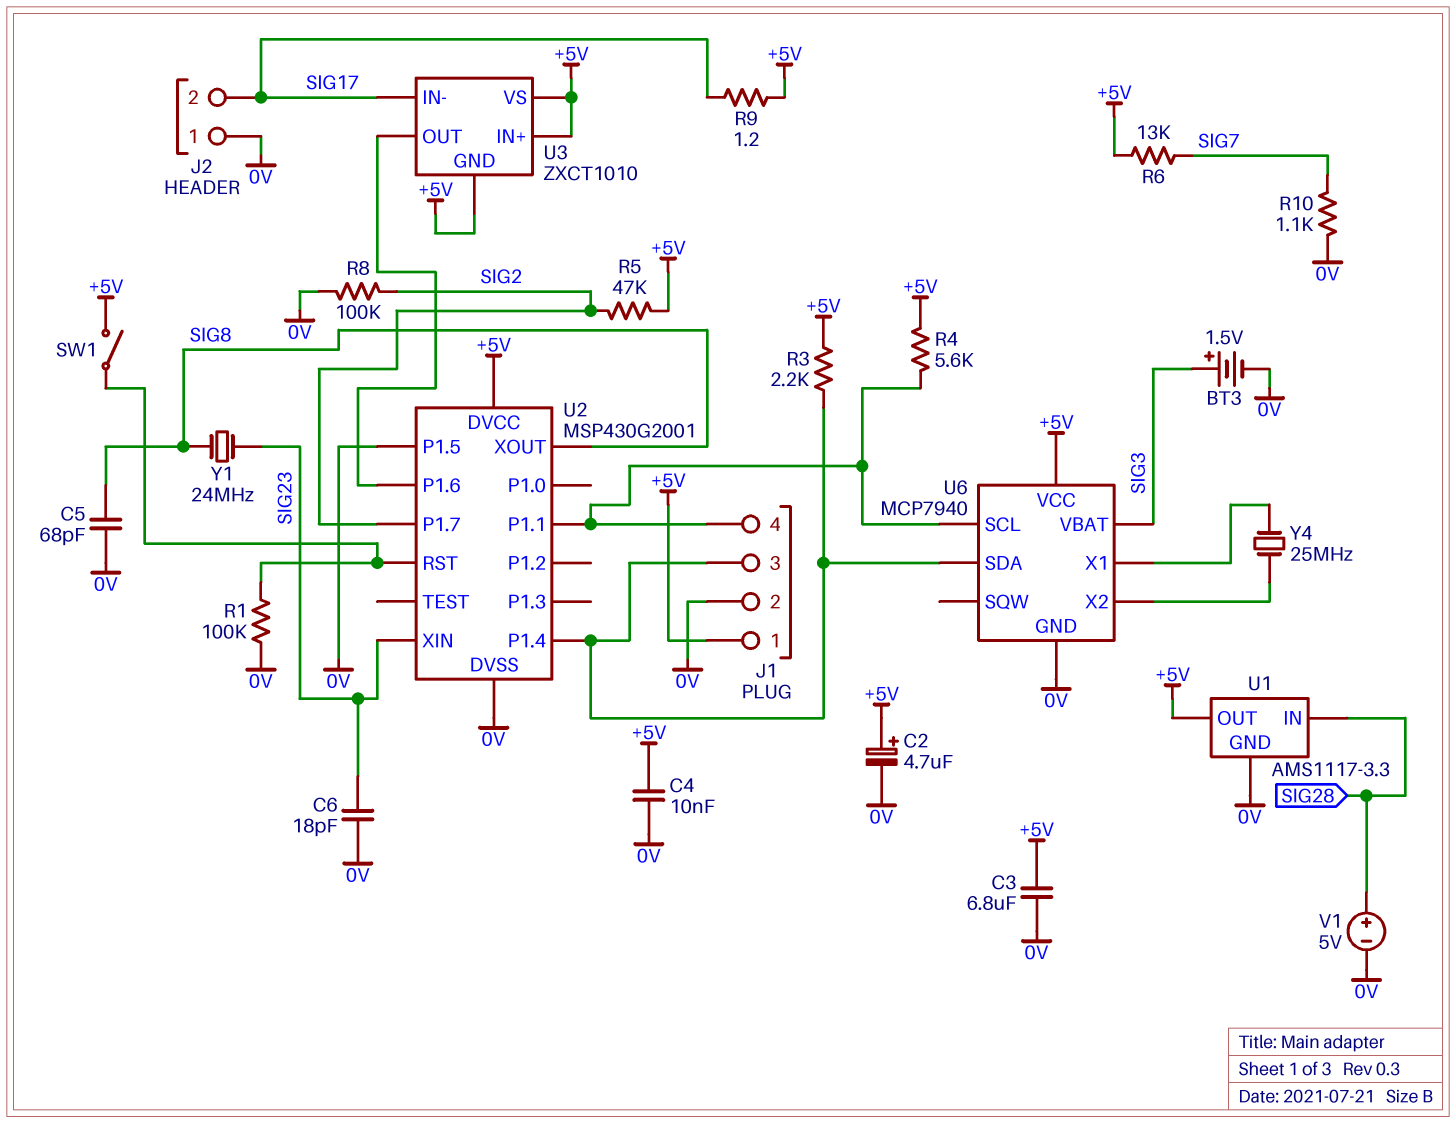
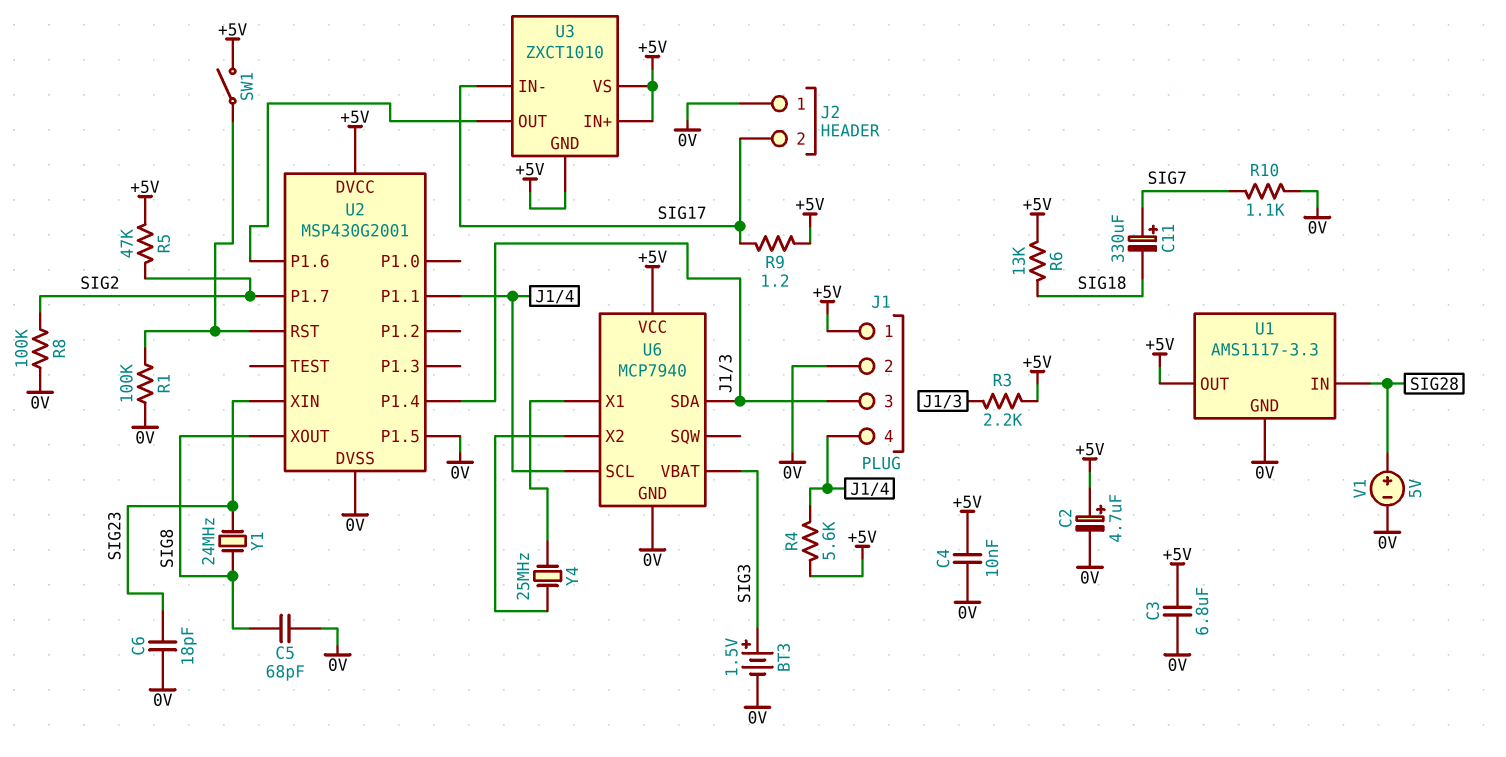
C11: none -> 330uF (plus SIG7, minus SIG18)
R6: 13k (+5V, SIG7) -> 13k (+5V, SIG18)

